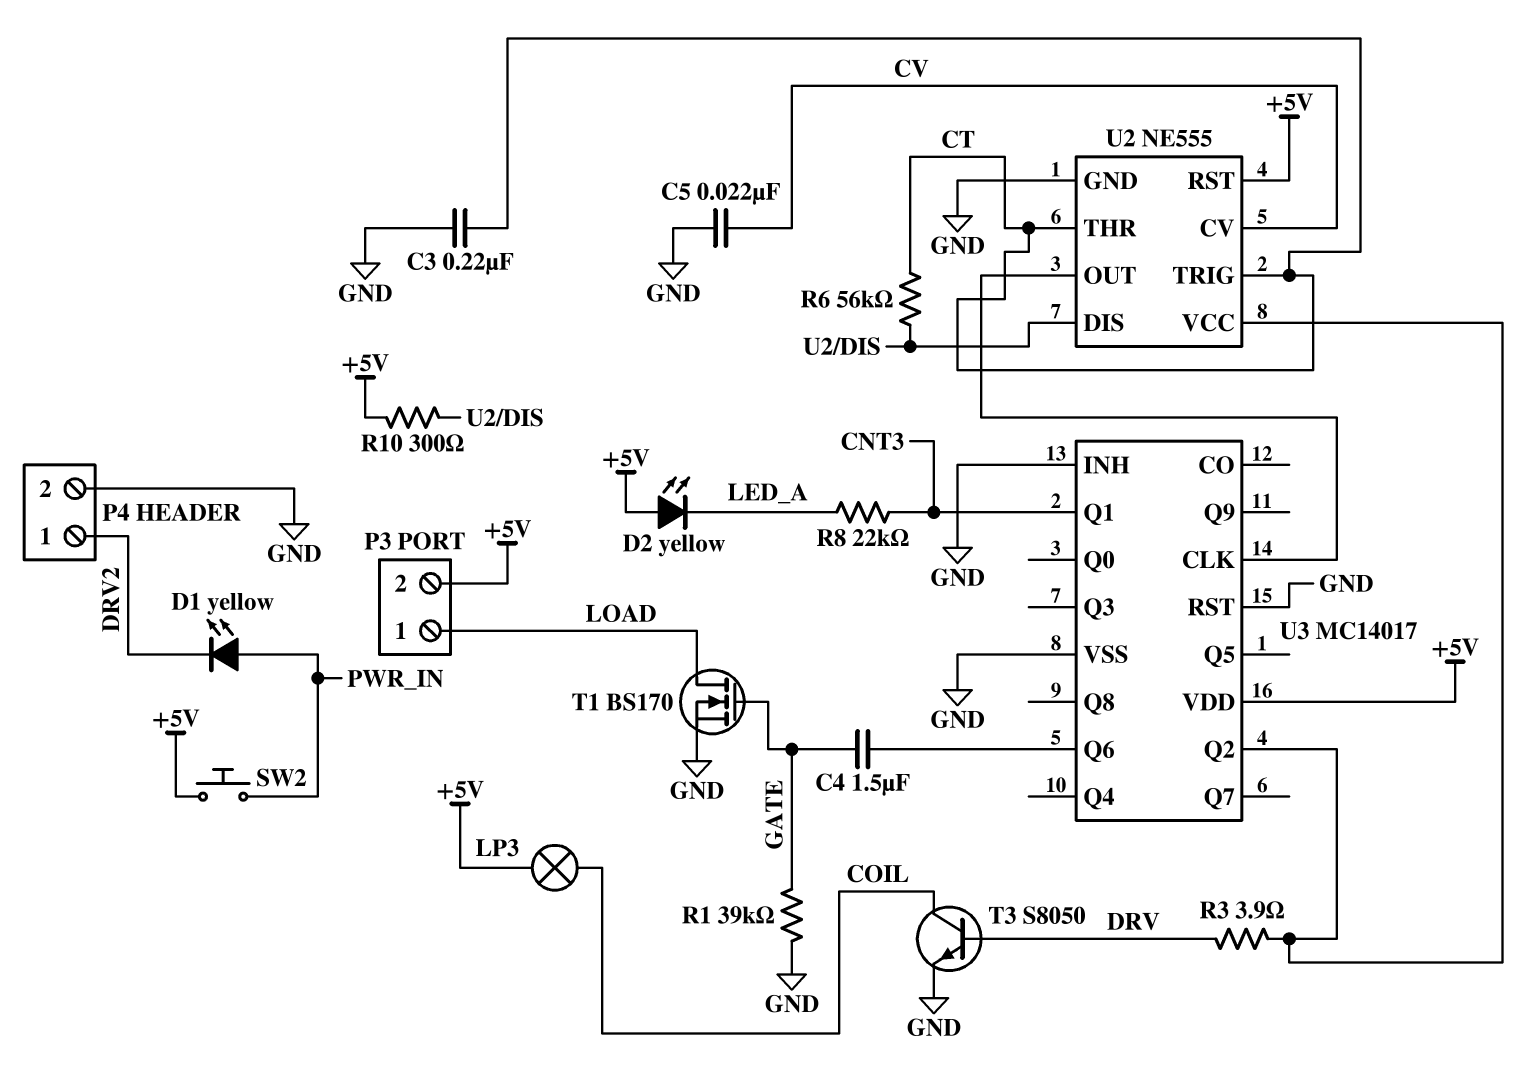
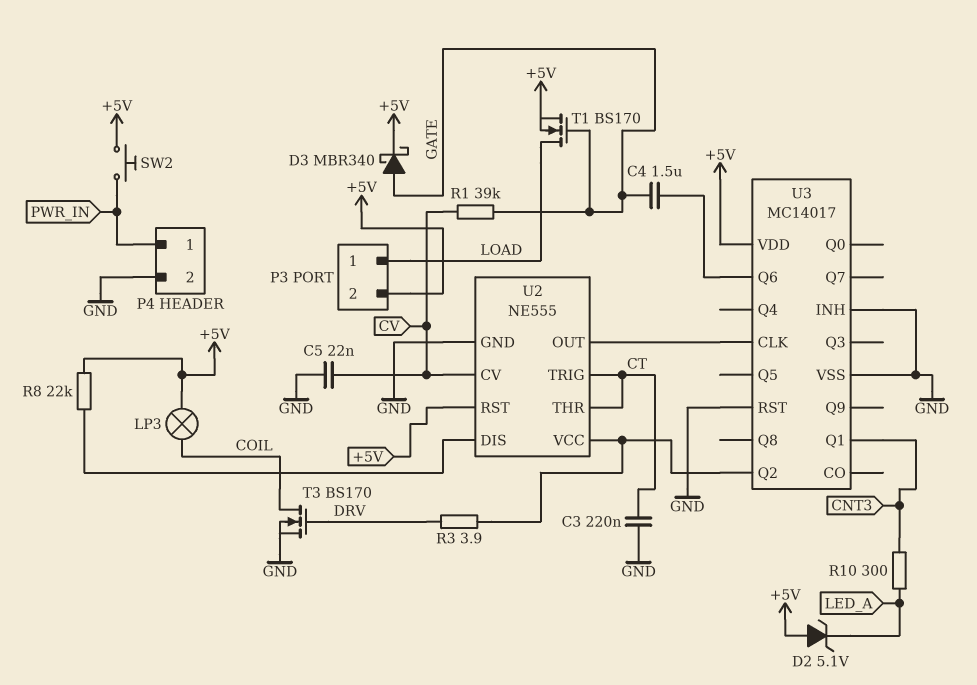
D1: LED yellow (A PWR_IN, K DRV2) -> none
D2: LED yellow (A +5V, K LED_A) -> zener 5.1V (A +5V, K LED_A)
D3: none -> schottky MBR340 (A GATE, K +5V)
P4 pin 1: DRV2 -> PWR_IN
R1: 39k (GATE, GND) -> 39k (CV, GATE)
R6: 56k (CT, U2/DIS) -> none
R8: 22k (CNT3, LED_A) -> 22k (+5V, U2/DIS)
R10: 300 (+5V, U2/DIS) -> 300 (CNT3, LED_A)
T1: NMOS BS170 (G GATE, D LOAD, S GND) -> NMOS BS170 (G GATE, D LOAD, S +5V)
T3: NPN S8050 (B DRV, C COIL, E GND) -> NMOS BS170 (G DRV, D COIL, S GND)

